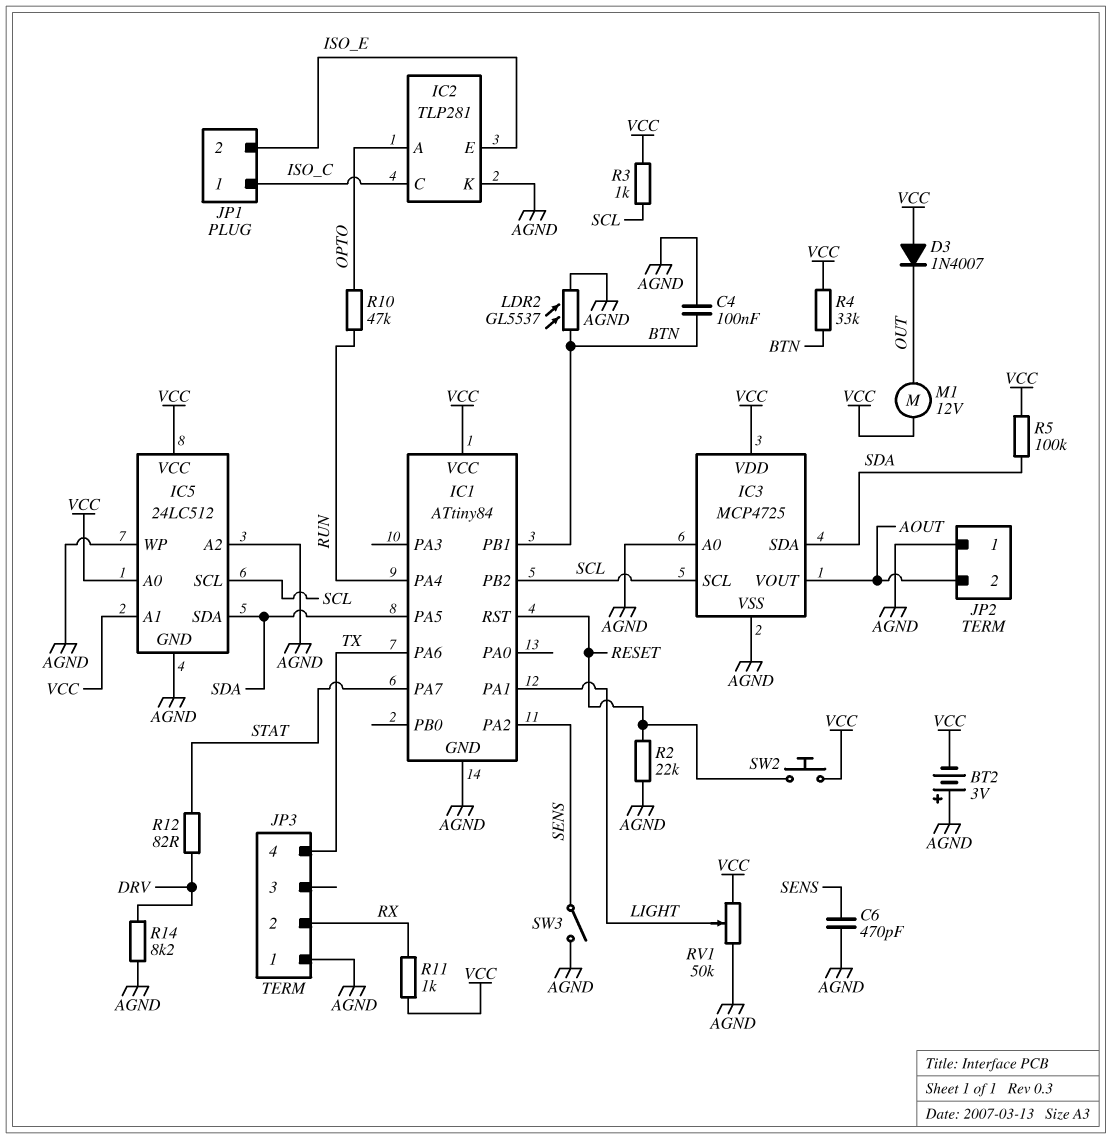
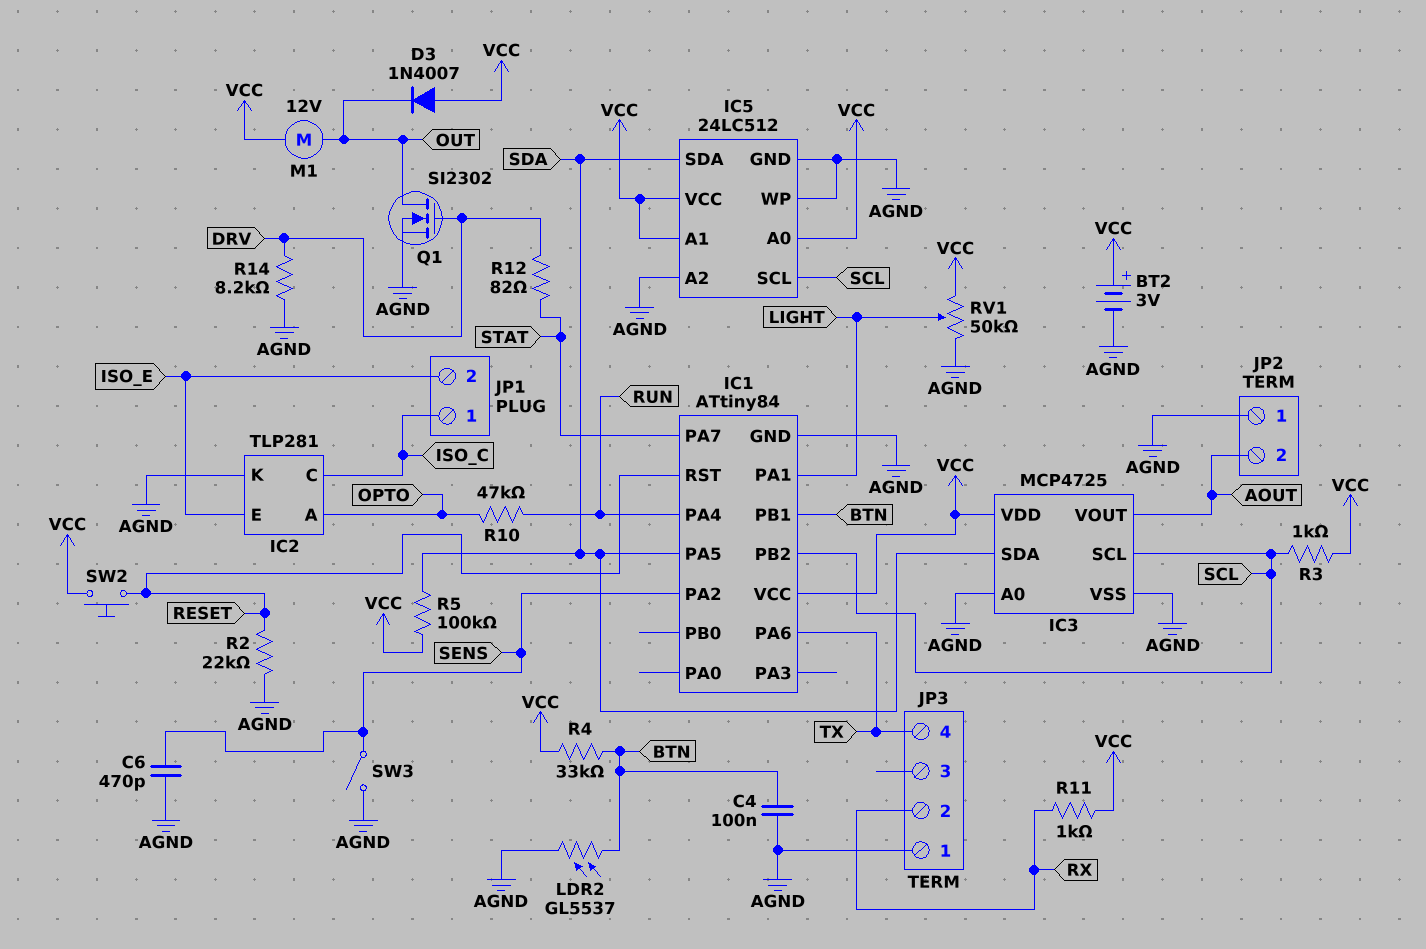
BT2: 3V (plus AGND, minus VCC) -> 3V (plus VCC, minus AGND)
Q1: none -> NMOS SI2302 (G DRV, D OUT, S AGND)

